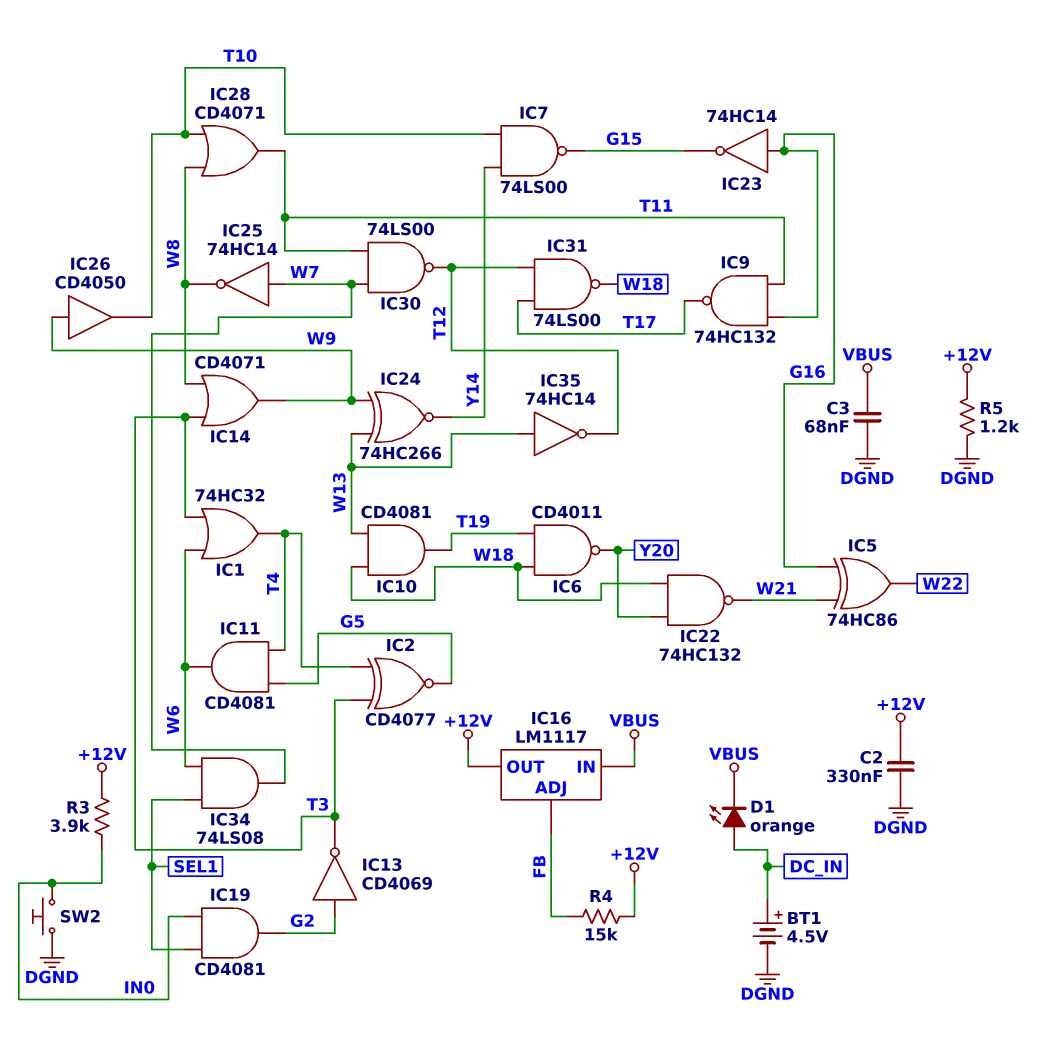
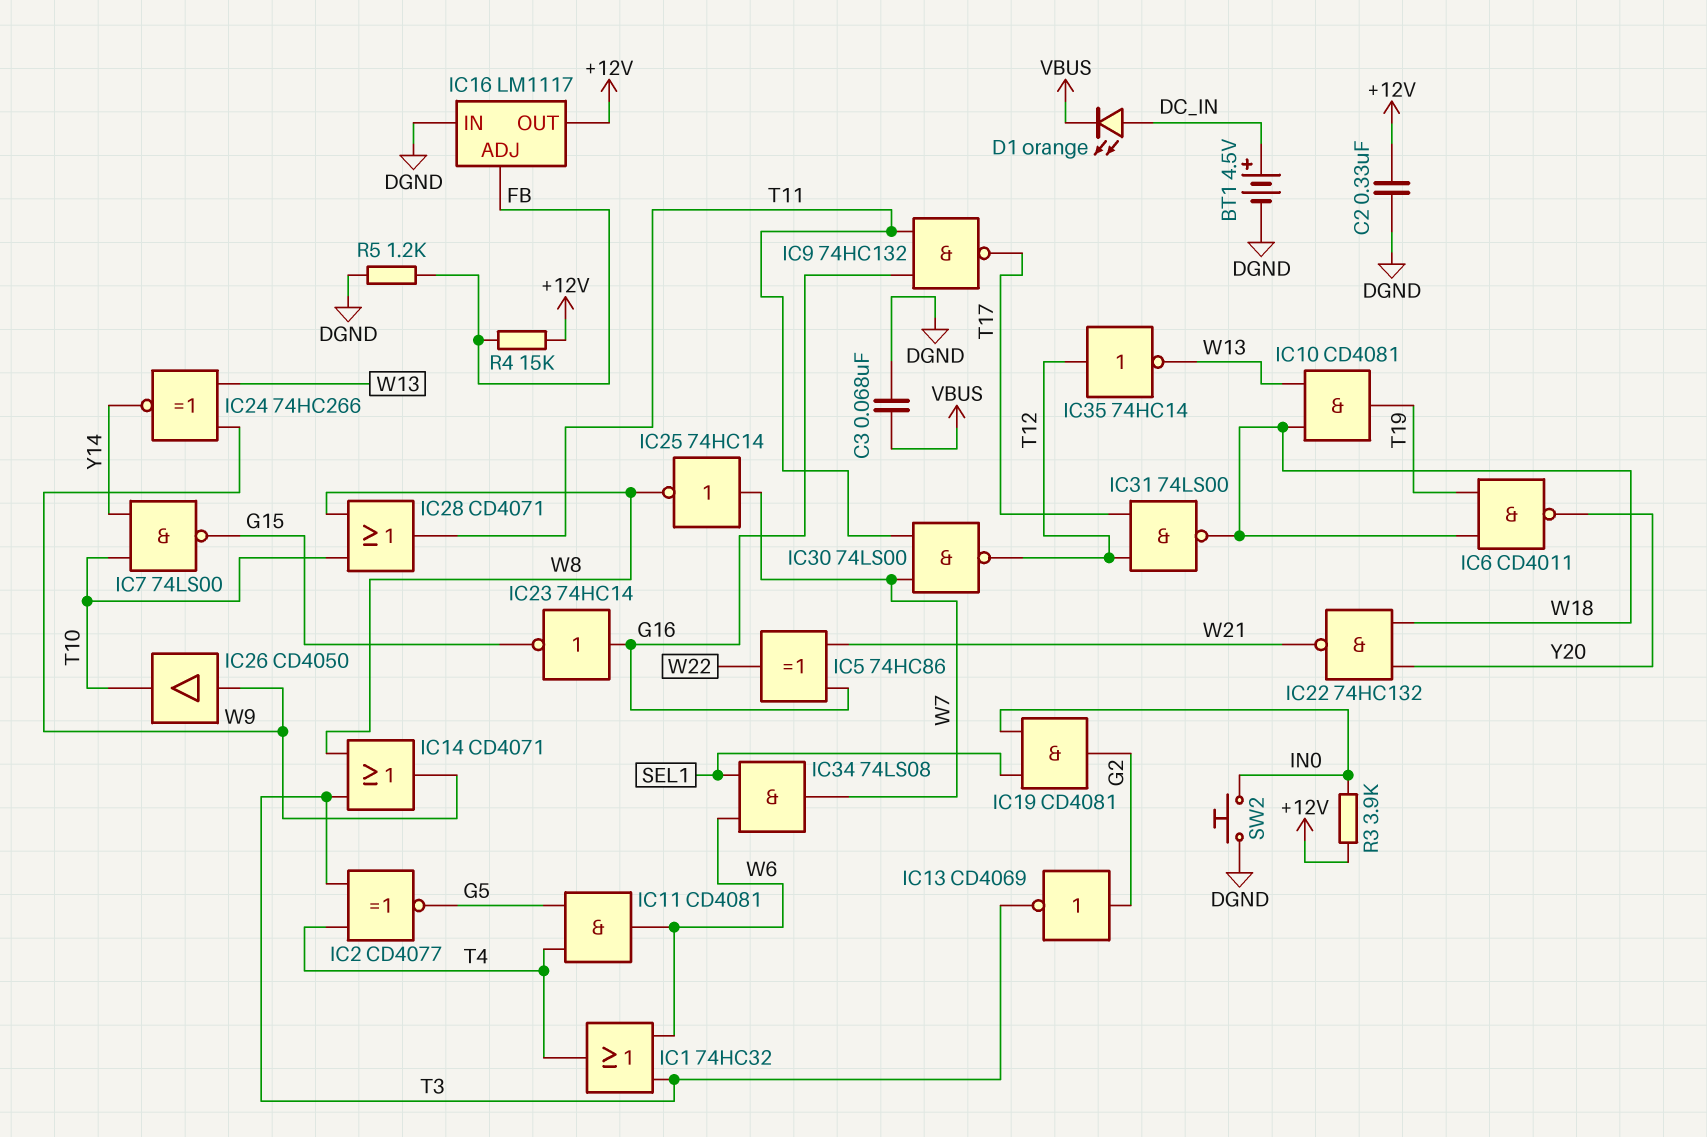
IC16 pin IN: VBUS -> DGND
IC35: NOT 74HC14 (in W13, out T12) -> NOT 74HC14 (in T12, out W13)
R5: 1.2k (+12V, DGND) -> 1.2k (DGND, FB)

